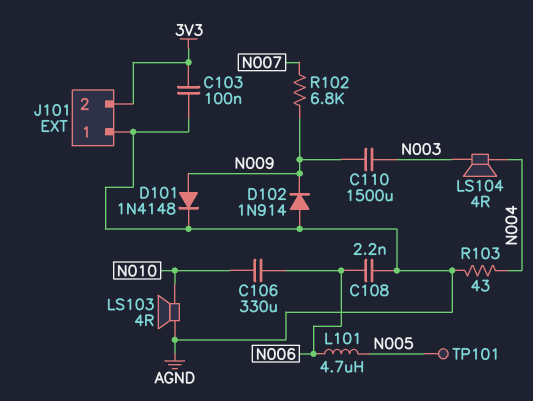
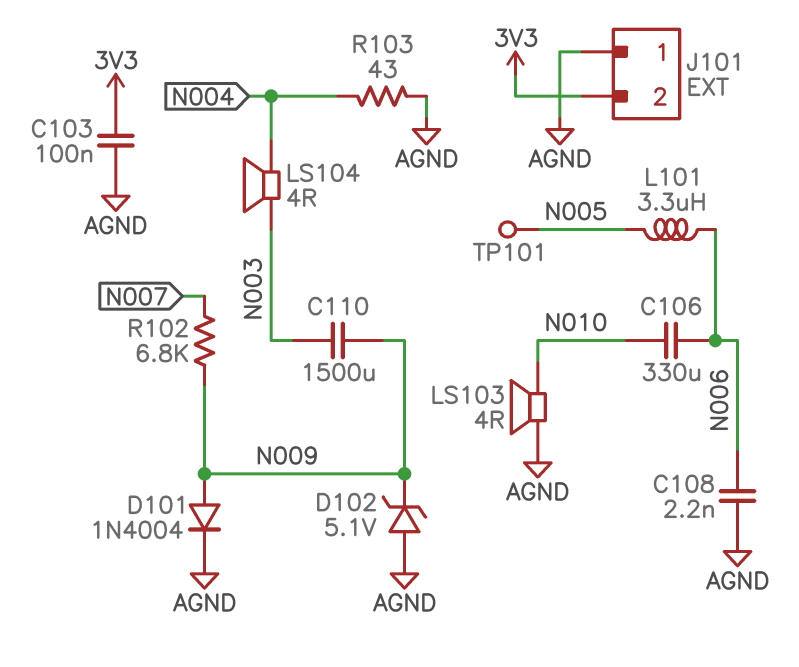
D101: diode 1N4148 (A N009, K AGND) -> diode 1N4004 (A N009, K AGND)
D102: diode 1N914 (A AGND, K N009) -> zener 5.1V (A AGND, K N009)
L101: 4.7uH (N005, N006) -> 3.3uH (N005, N006)

